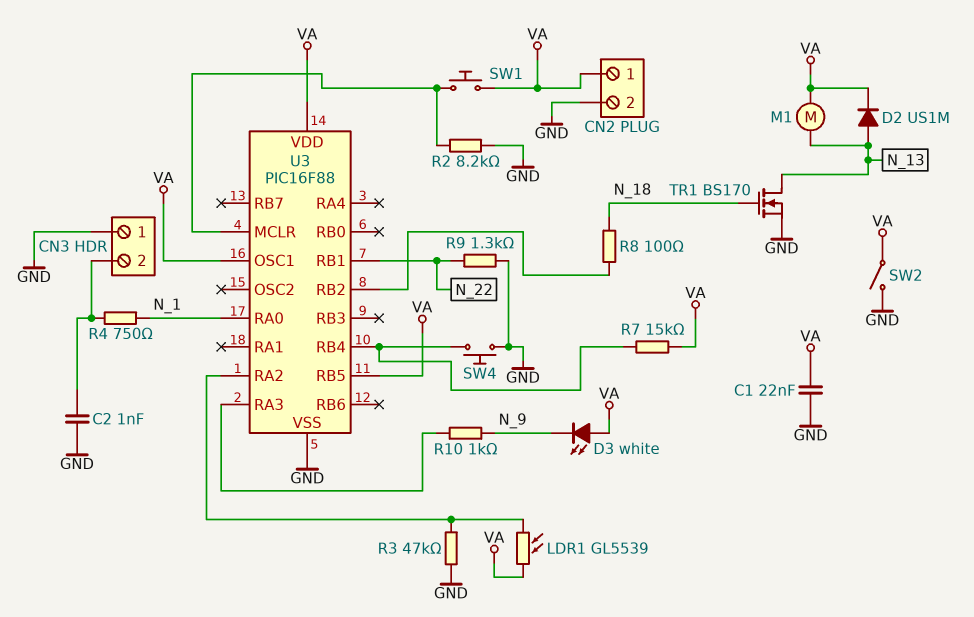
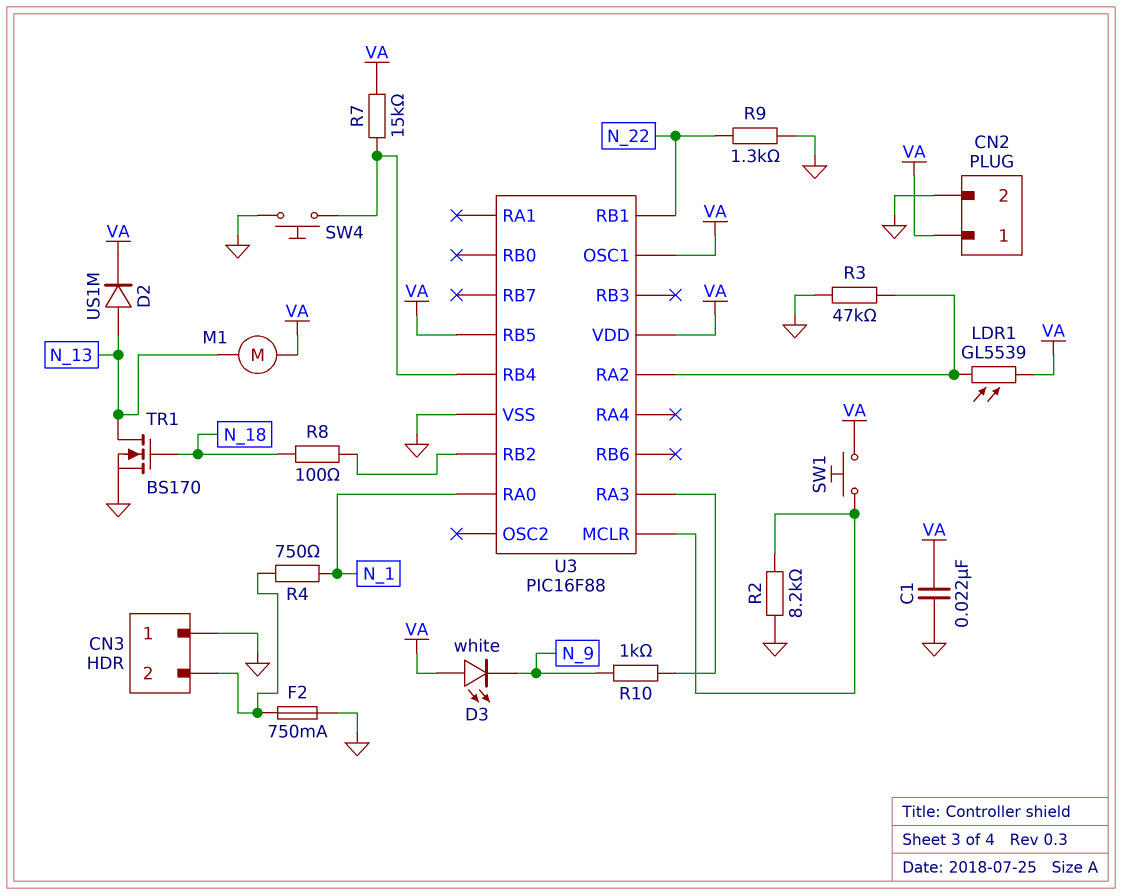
C2: 1nF (CN3/2, GND) -> none
F2: none -> 750mA (CN3/2, GND)
SW2: switch (GND, VA) -> none

